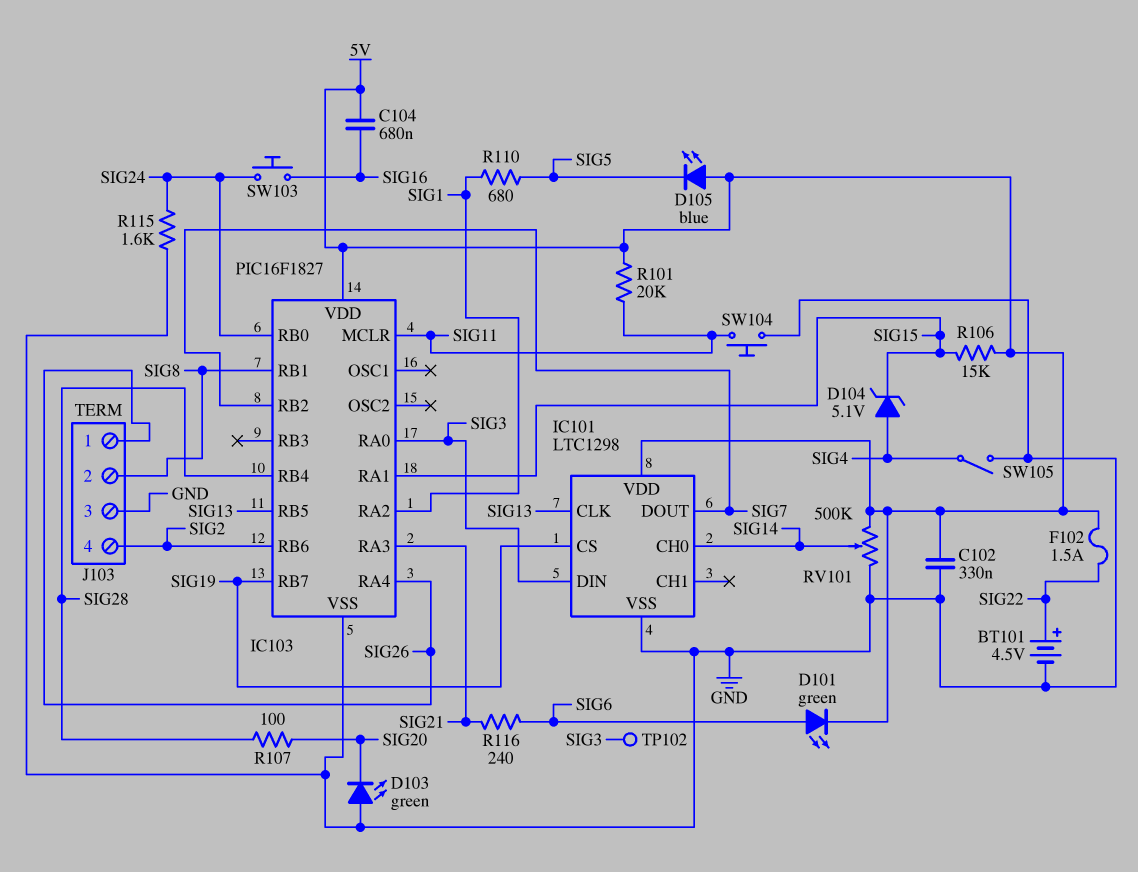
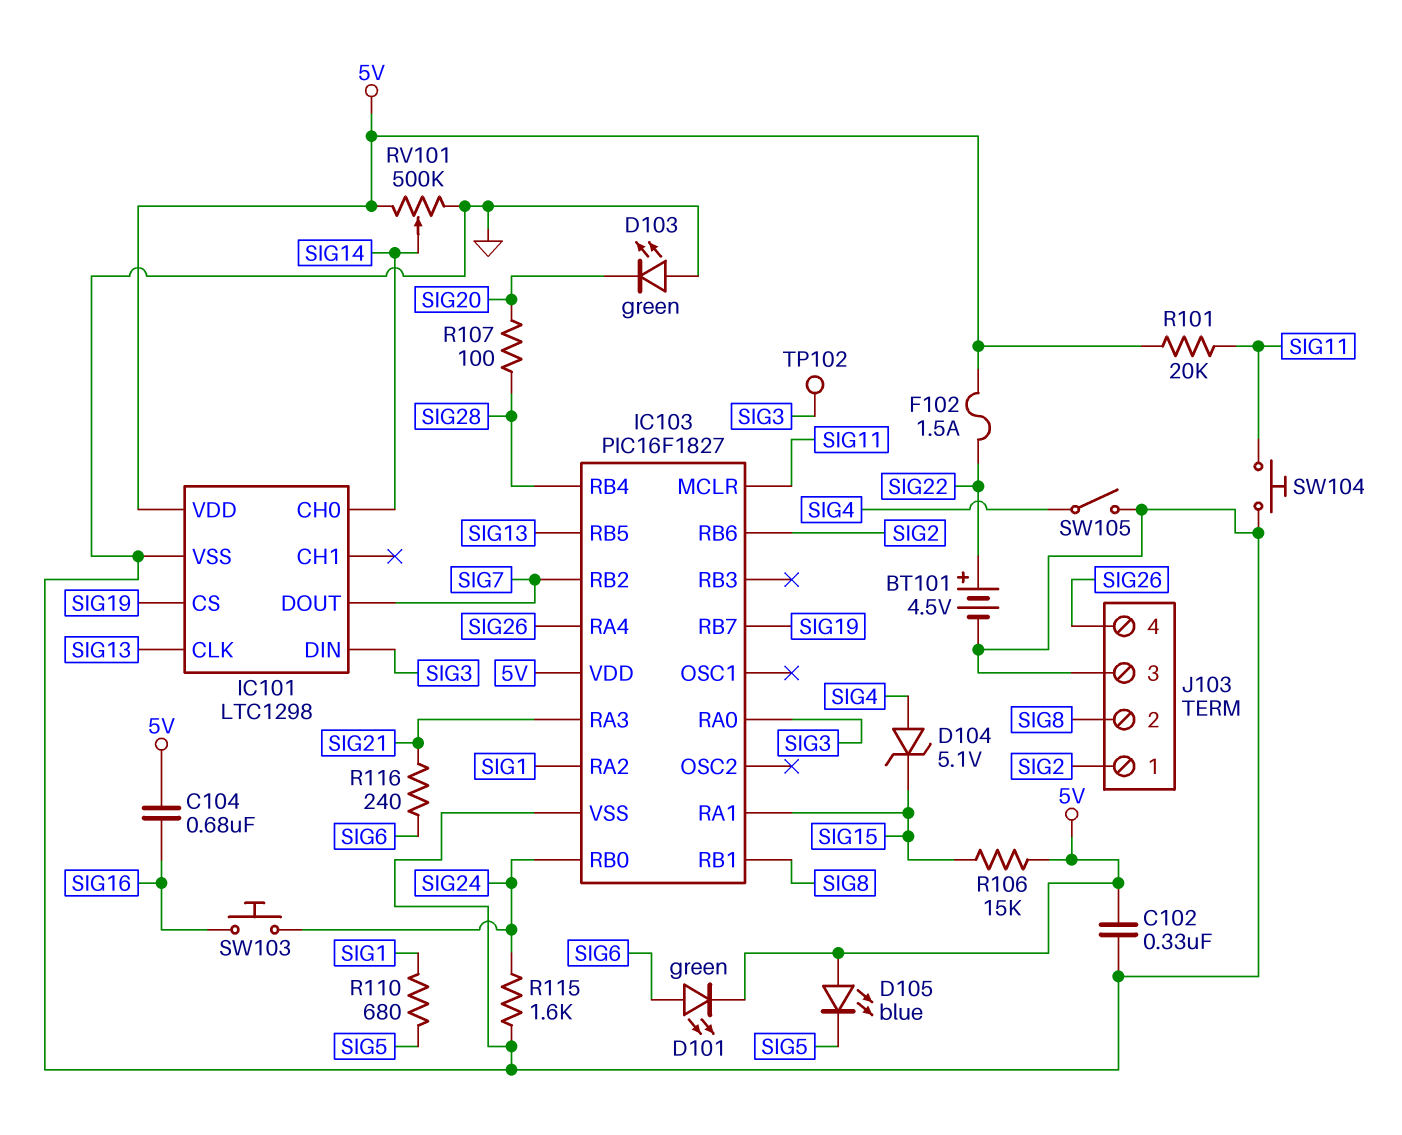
J103 pin 1: SIG26 -> SIG2
J103 pin 4: SIG2 -> SIG26

